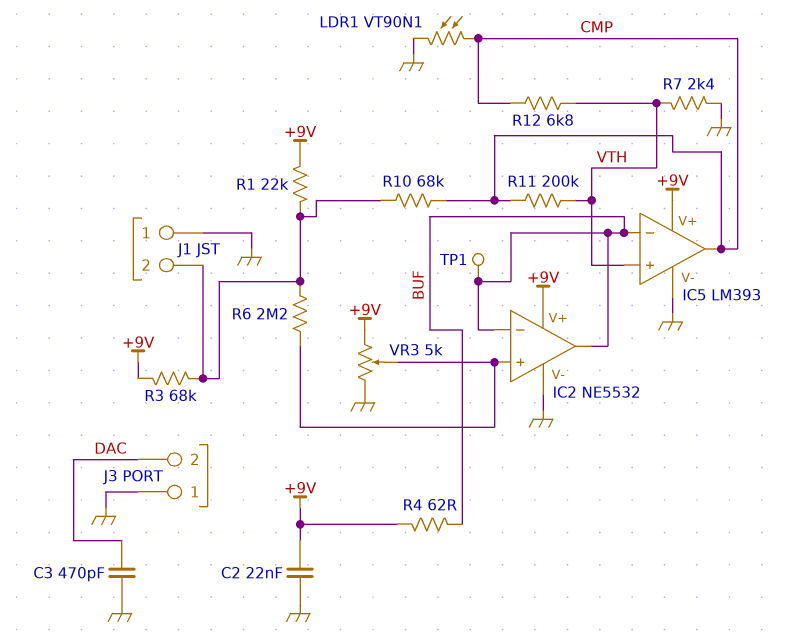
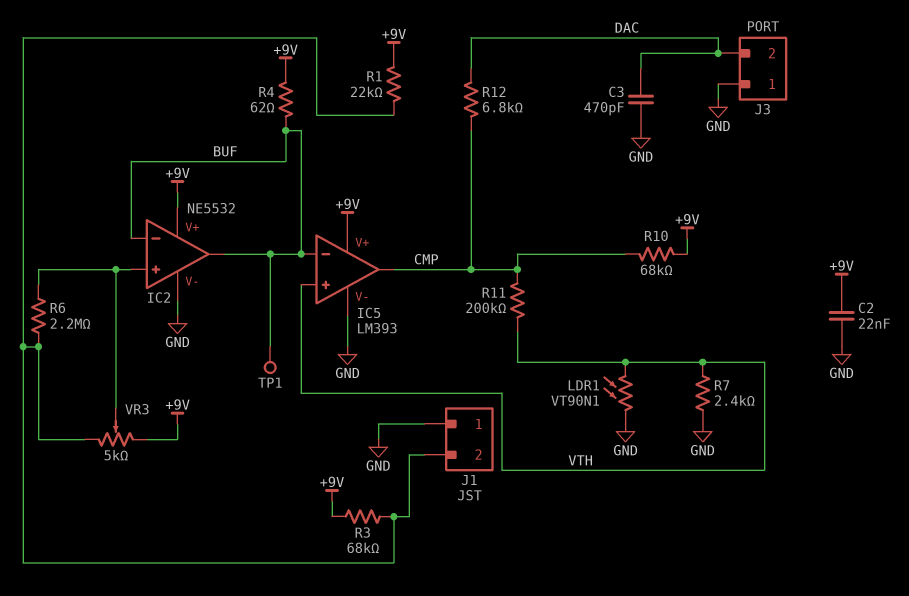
LDR1: VT90N1 (CMP, GND) -> VT90N1 (GND, VTH)
R10: 68k (CMP, J1/2) -> 68k (+9V, CMP)
R12: 6.8k (CMP, VTH) -> 6.8k (CMP, DAC)
VR3: 5k (+9V, GND, wiper IC2/in+) -> 5k (+9V, J1/2, wiper IC2/in+)

